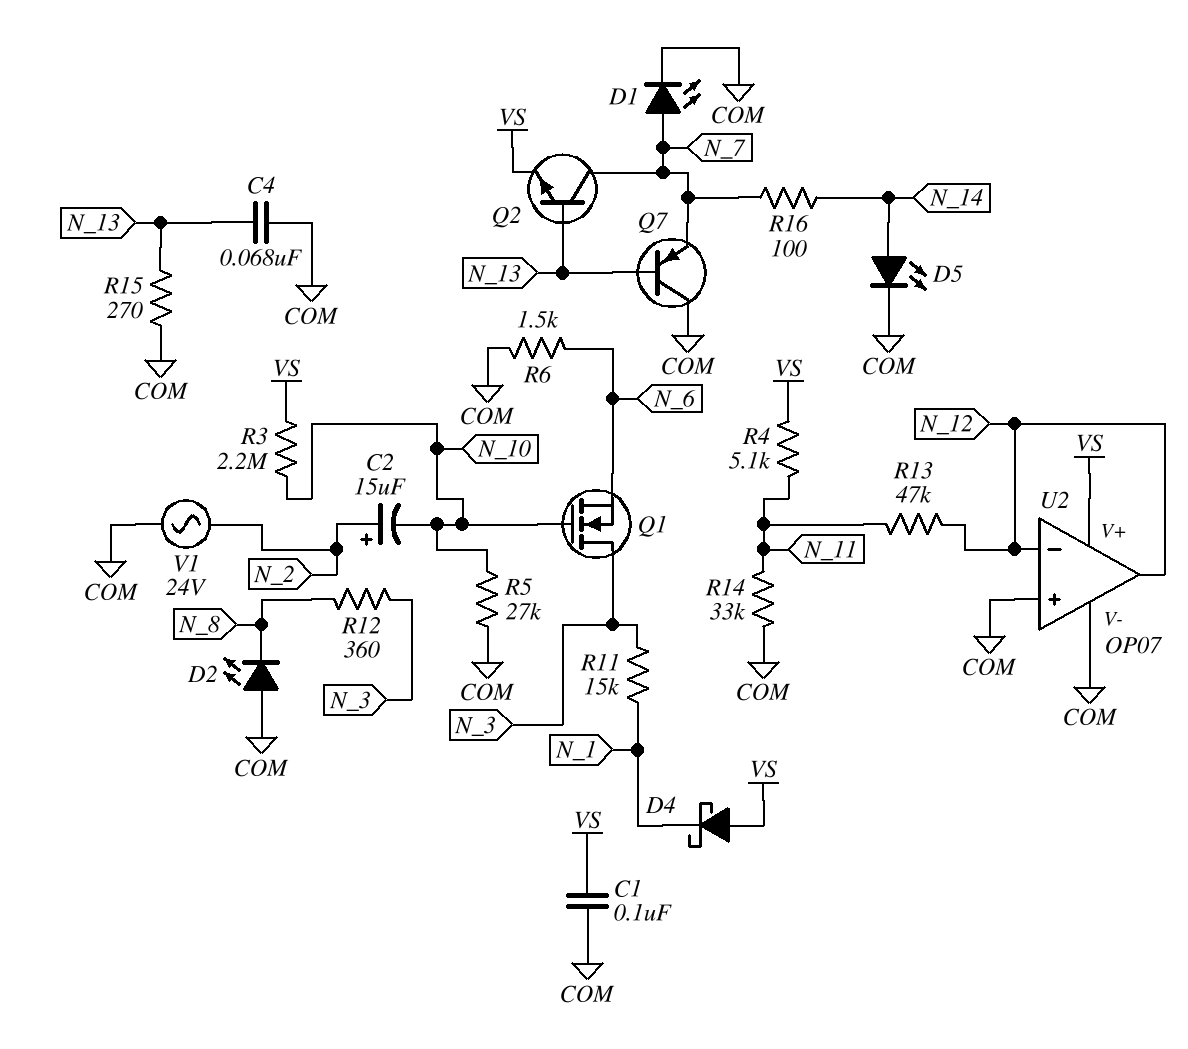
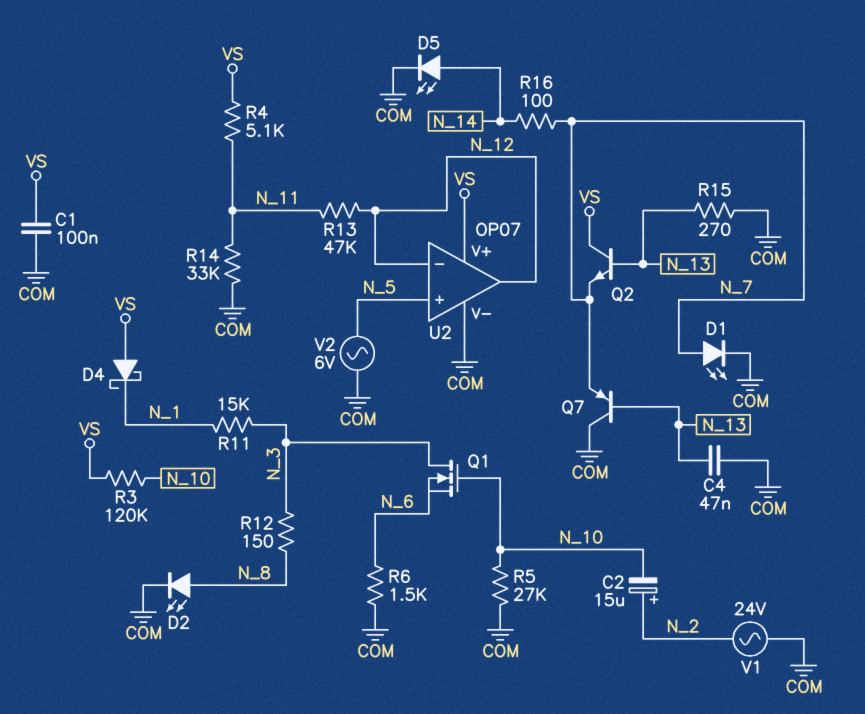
C4: 68nF (COM, N_13) -> 47nF (COM, N_13)
D2: LED (A COM, K N_8) -> LED (A N_8, K COM)
Q2: NPN (B N_13, C N_7, E VS) -> NPN (B N_13, C VS, E N_7)
R3: 2.2M (N_10, VS) -> 120k (N_10, VS)
R12: 360 (N_3, N_8) -> 150 (N_3, N_8)
U2 pin in+: COM -> N_5
V2: none -> AC 6V (COM, N_5)

